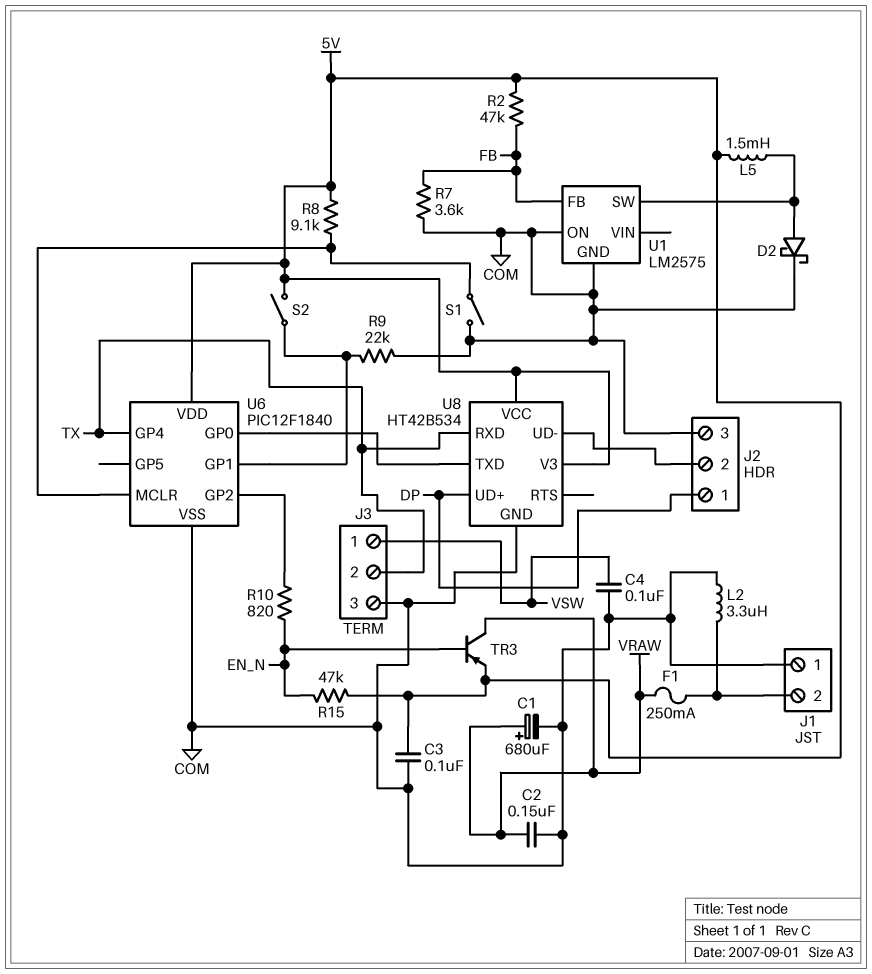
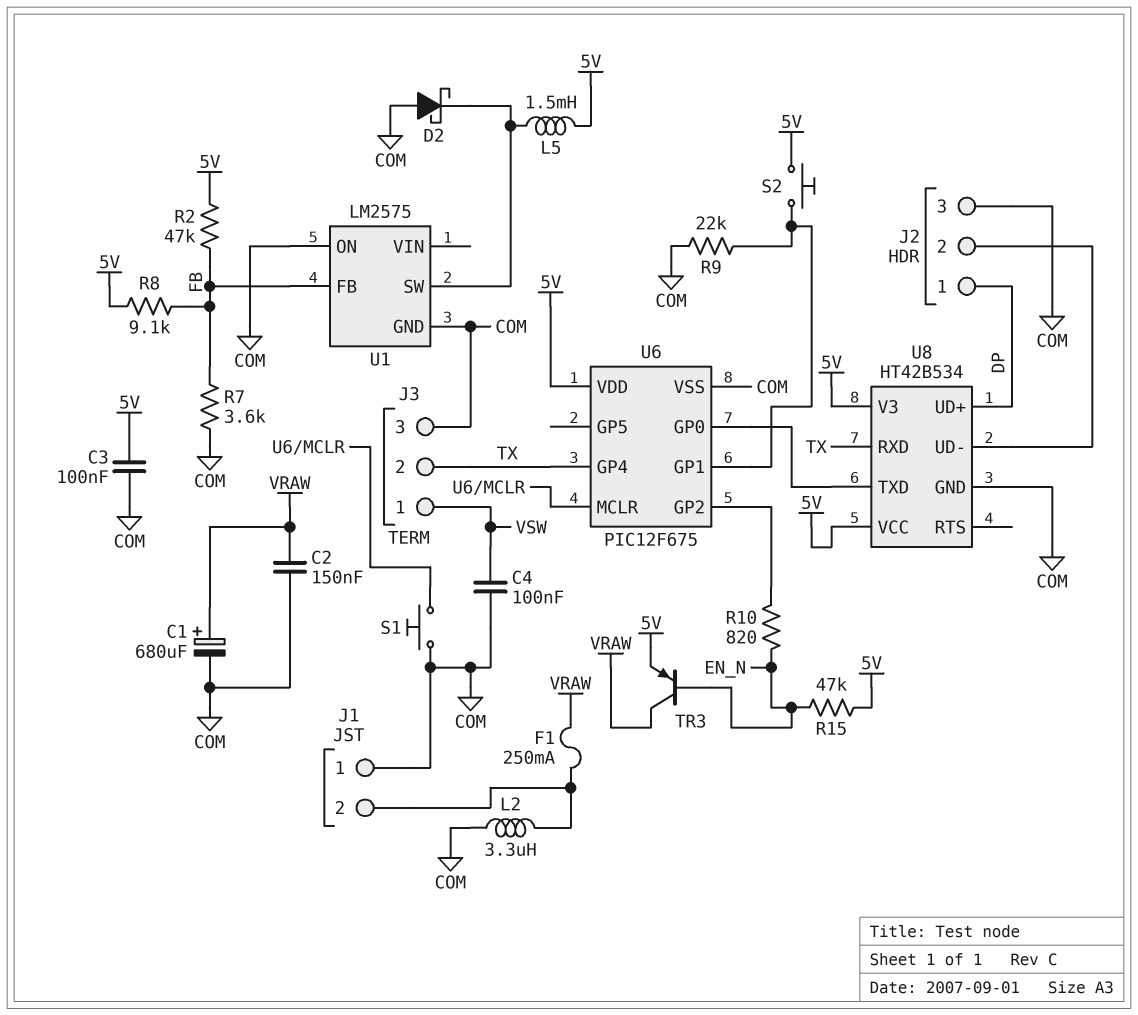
D2: schottky (A U1/SW, K COM) -> schottky (A COM, K U1/SW)
R8: 9.1k (5V, U6/MCLR) -> 9.1k (5V, FB)
S1: switch (COM, U6/MCLR) -> button (COM, U6/MCLR)
S2: switch (5V, U6/GP1) -> button (5V, U6/GP1)
U6: PIC12F1840 -> PIC12F675

